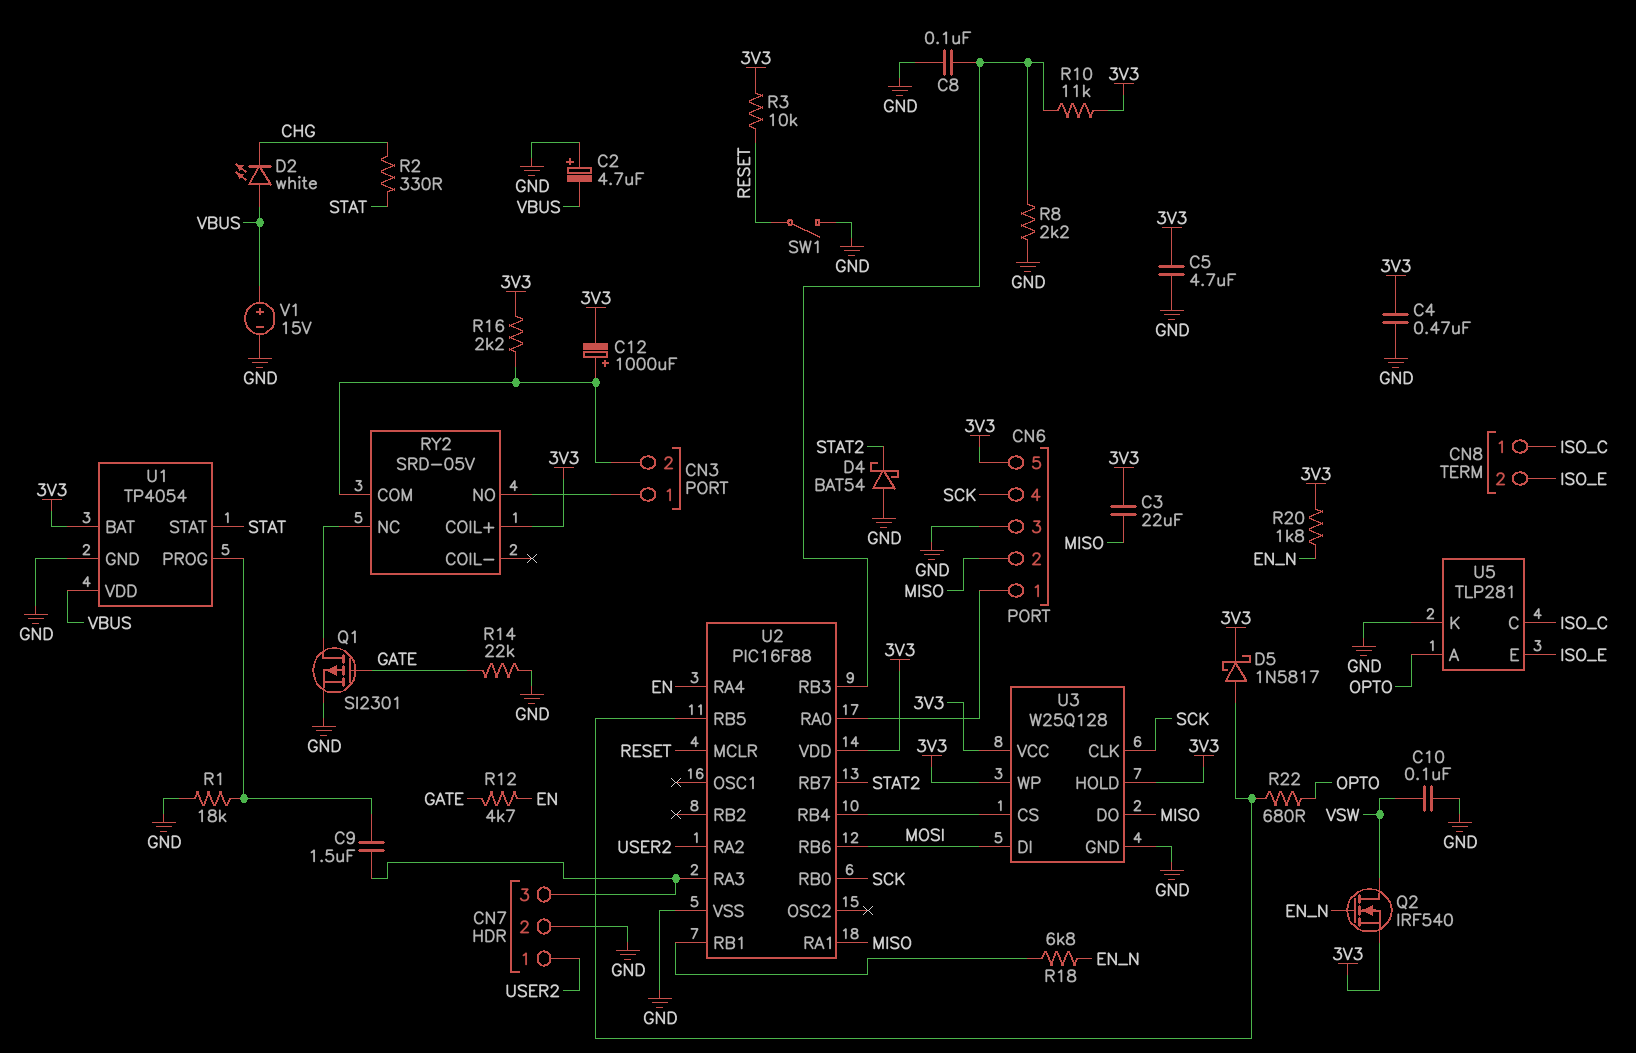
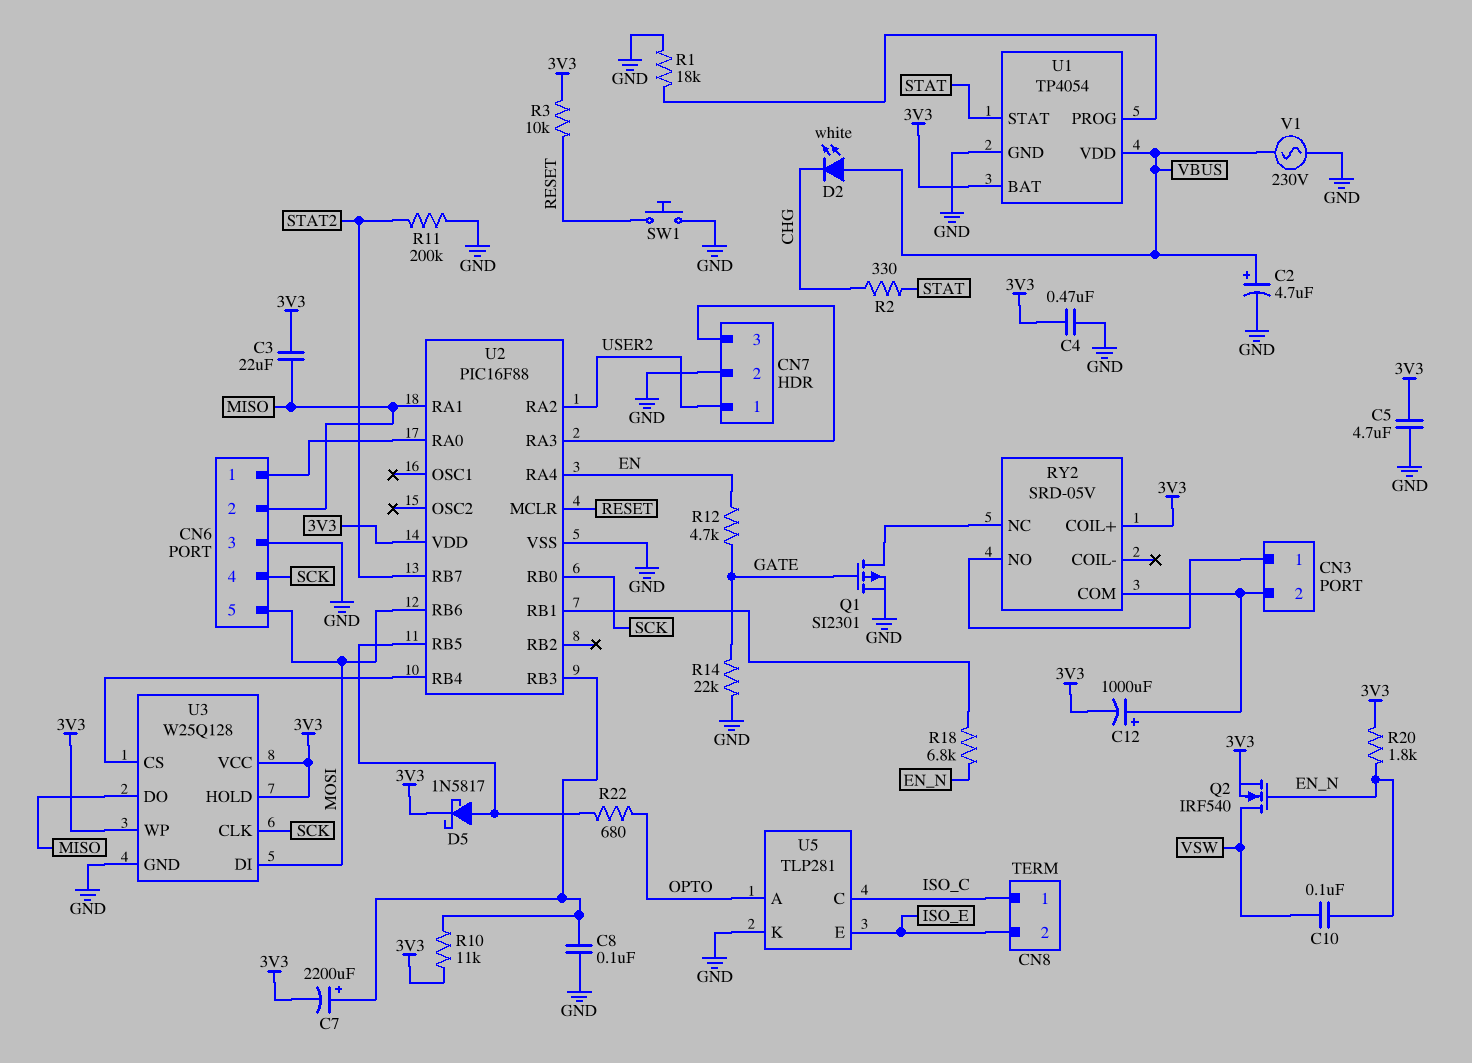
C2: 4.7uF (plus GND, minus VBUS) -> 4.7uF (plus VBUS, minus GND)
C7: none -> 2200uF (plus U2/RB3, minus 3V3)
C9: 1.5uF (CN7/3, U1/PROG) -> none
C10: 100nF (GND, VSW) -> 100nF (EN_N, VSW)
CN6 pin 5: 3V3 -> MOSI
D4: schottky BAT54 (A GND, K STAT2) -> none
R8: 2.2k (GND, U2/RB3) -> none
R11: none -> 200k (GND, STAT2)
R16: 2.2k (3V3, CN3/2) -> none
SW1: switch (GND, RESET) -> button (GND, RESET)
V1: 15V (plus VBUS, minus GND) -> AC 230V (GND, VBUS)

